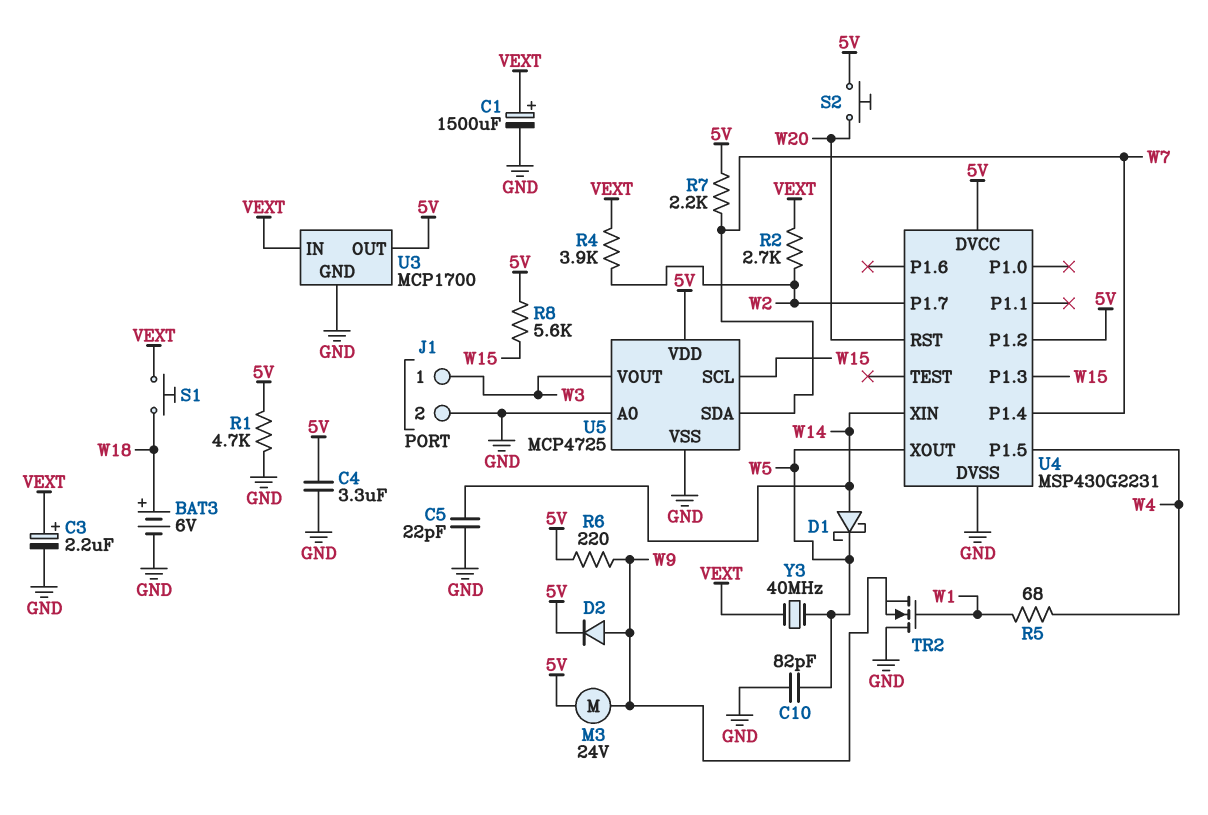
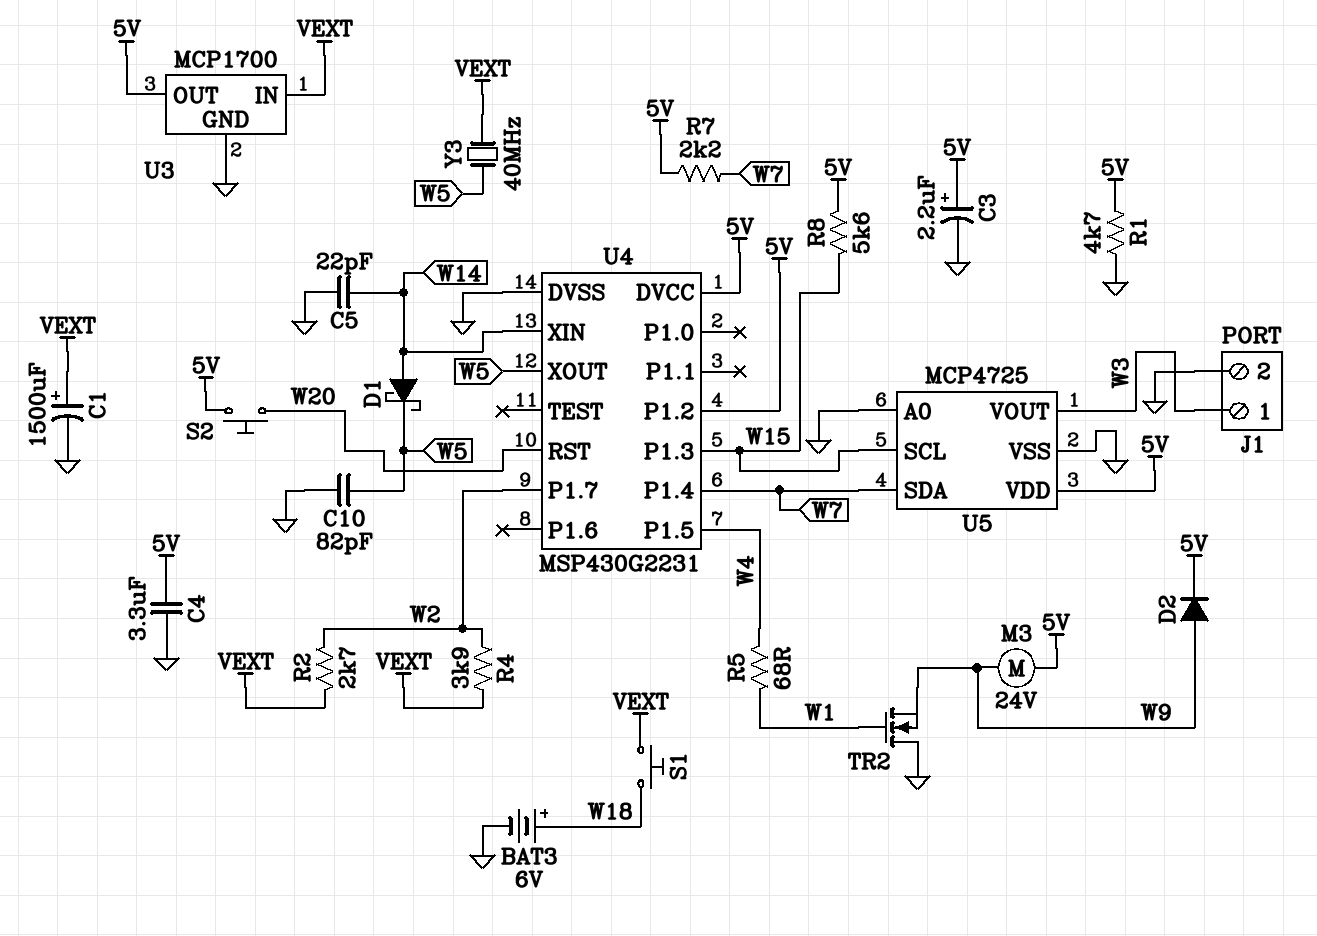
C3: 2.2uF (plus VEXT, minus GND) -> 2.2uF (plus 5V, minus GND)
R6: 220 (5V, W9) -> none

